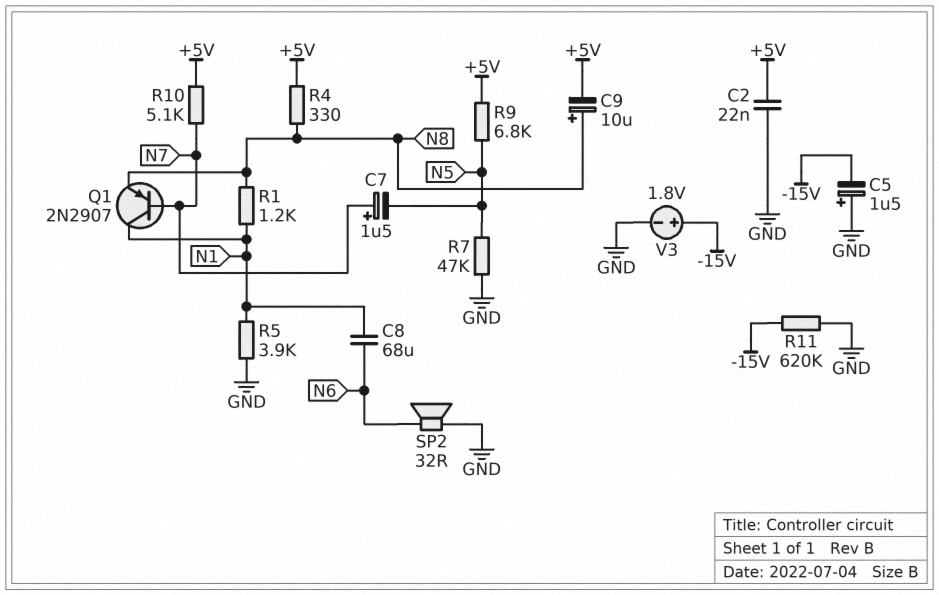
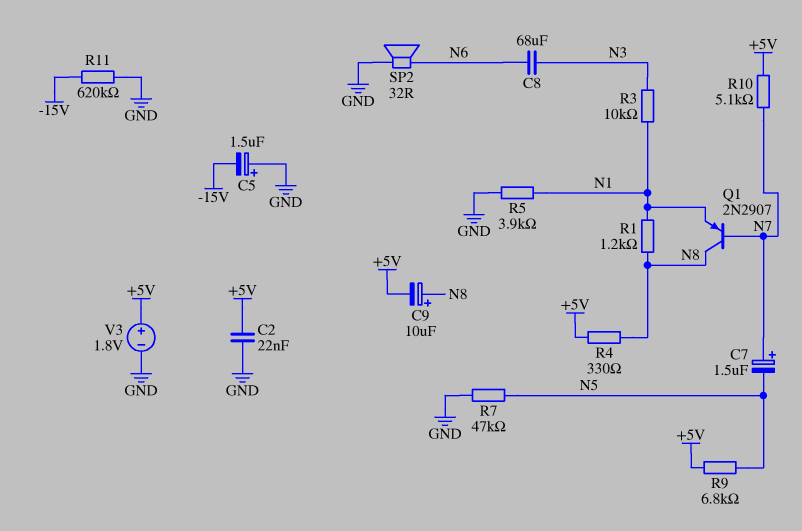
C8: 68uF (N1, N6) -> 68uF (N3, N6)
Q1: PNP 2N2907 (B N7, C N1, E N8) -> PNP 2N2907 (B N7, C N8, E N1)
R3: none -> 10k (N1, N3)
V3: 1.8V (plus -15V, minus GND) -> 1.8V (plus +5V, minus GND)

